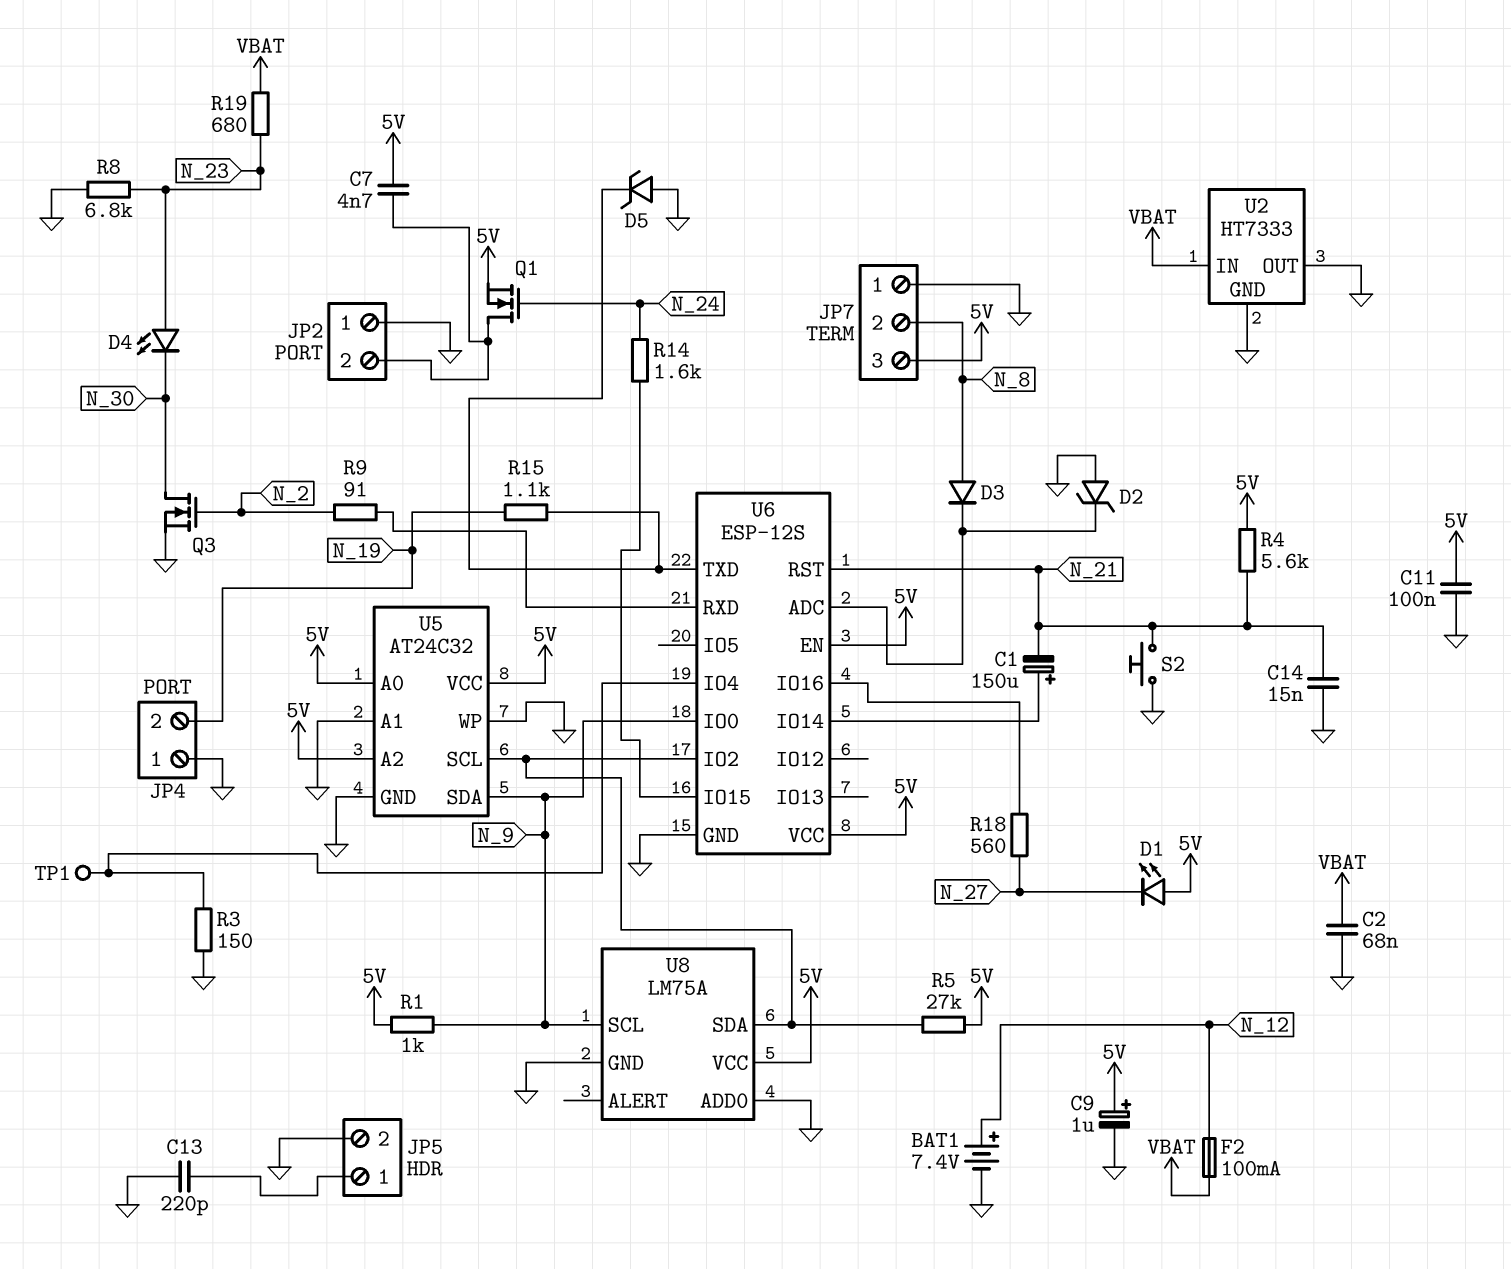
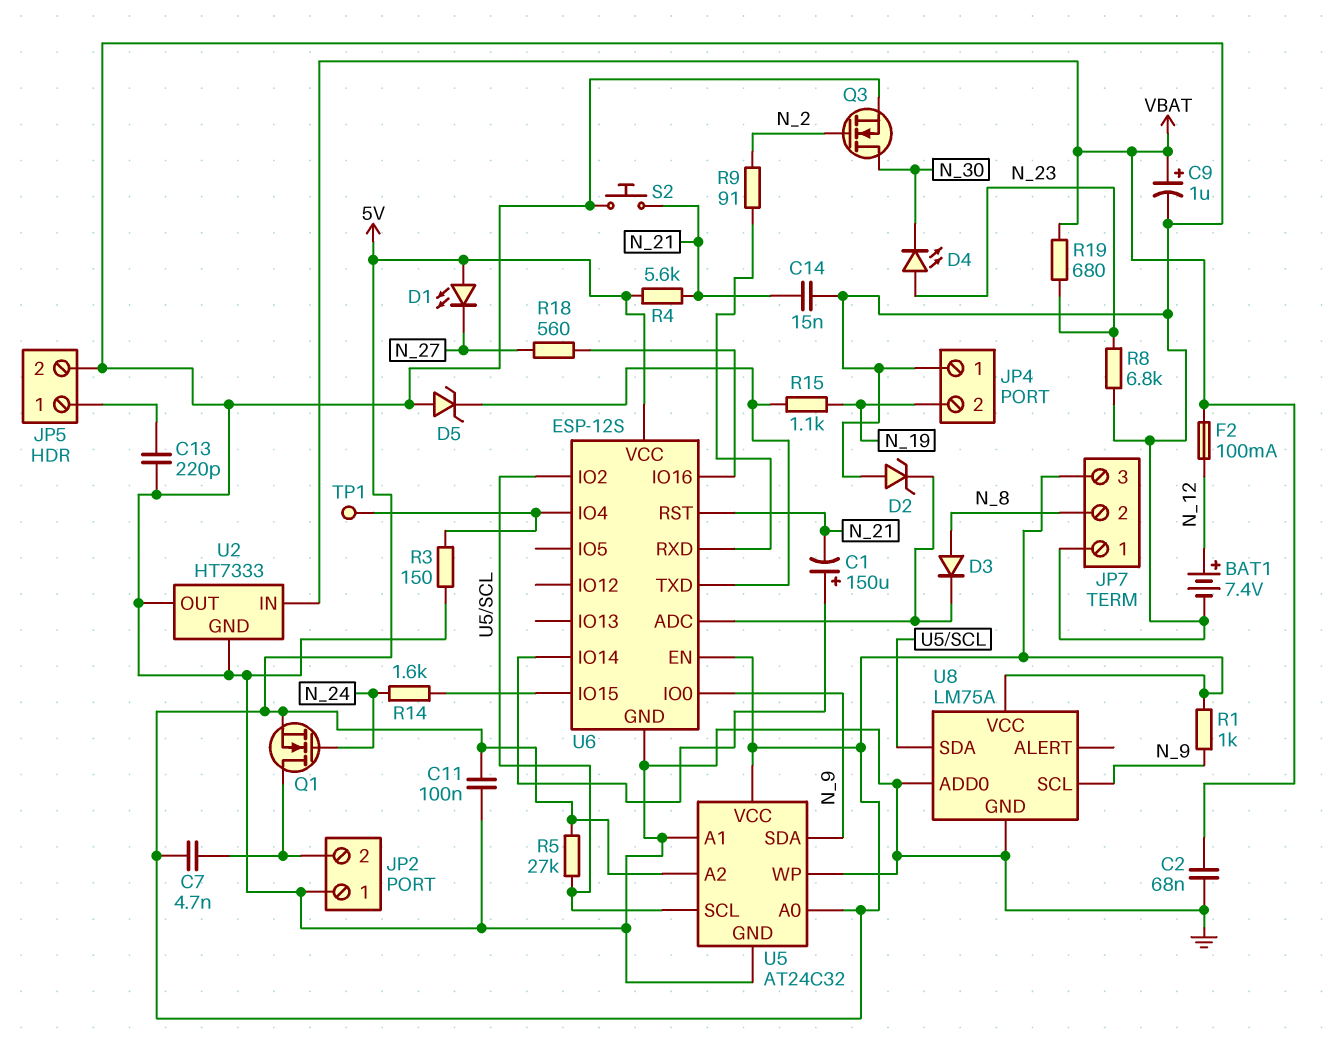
C9: 1uF (plus 5V, minus GND) -> 1uF (plus VBAT, minus GND)

